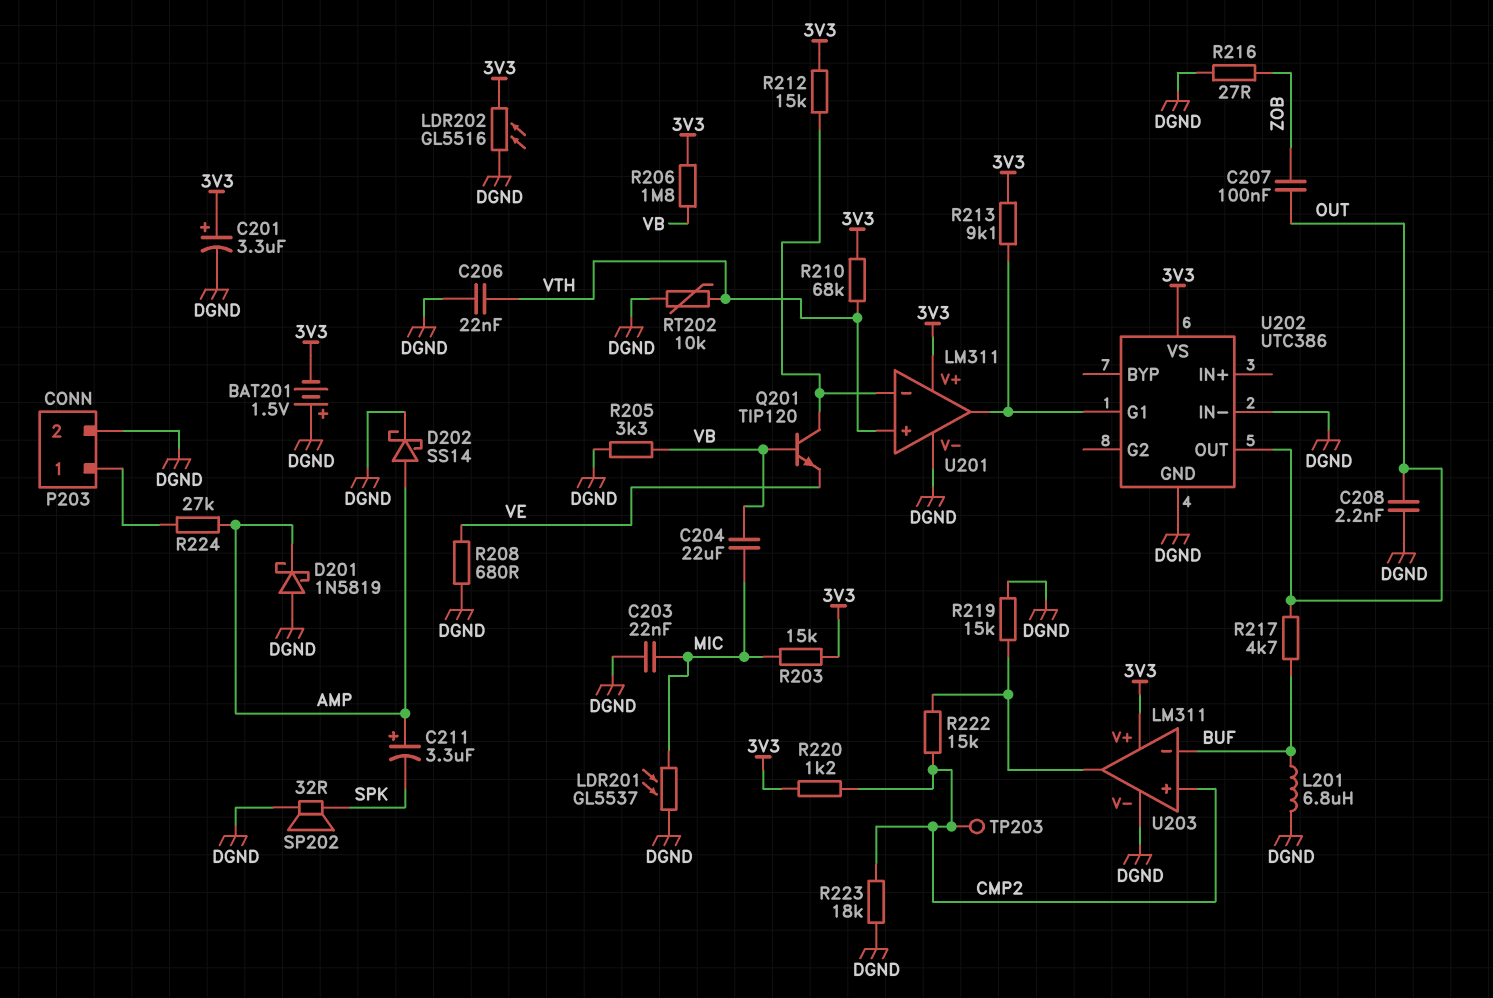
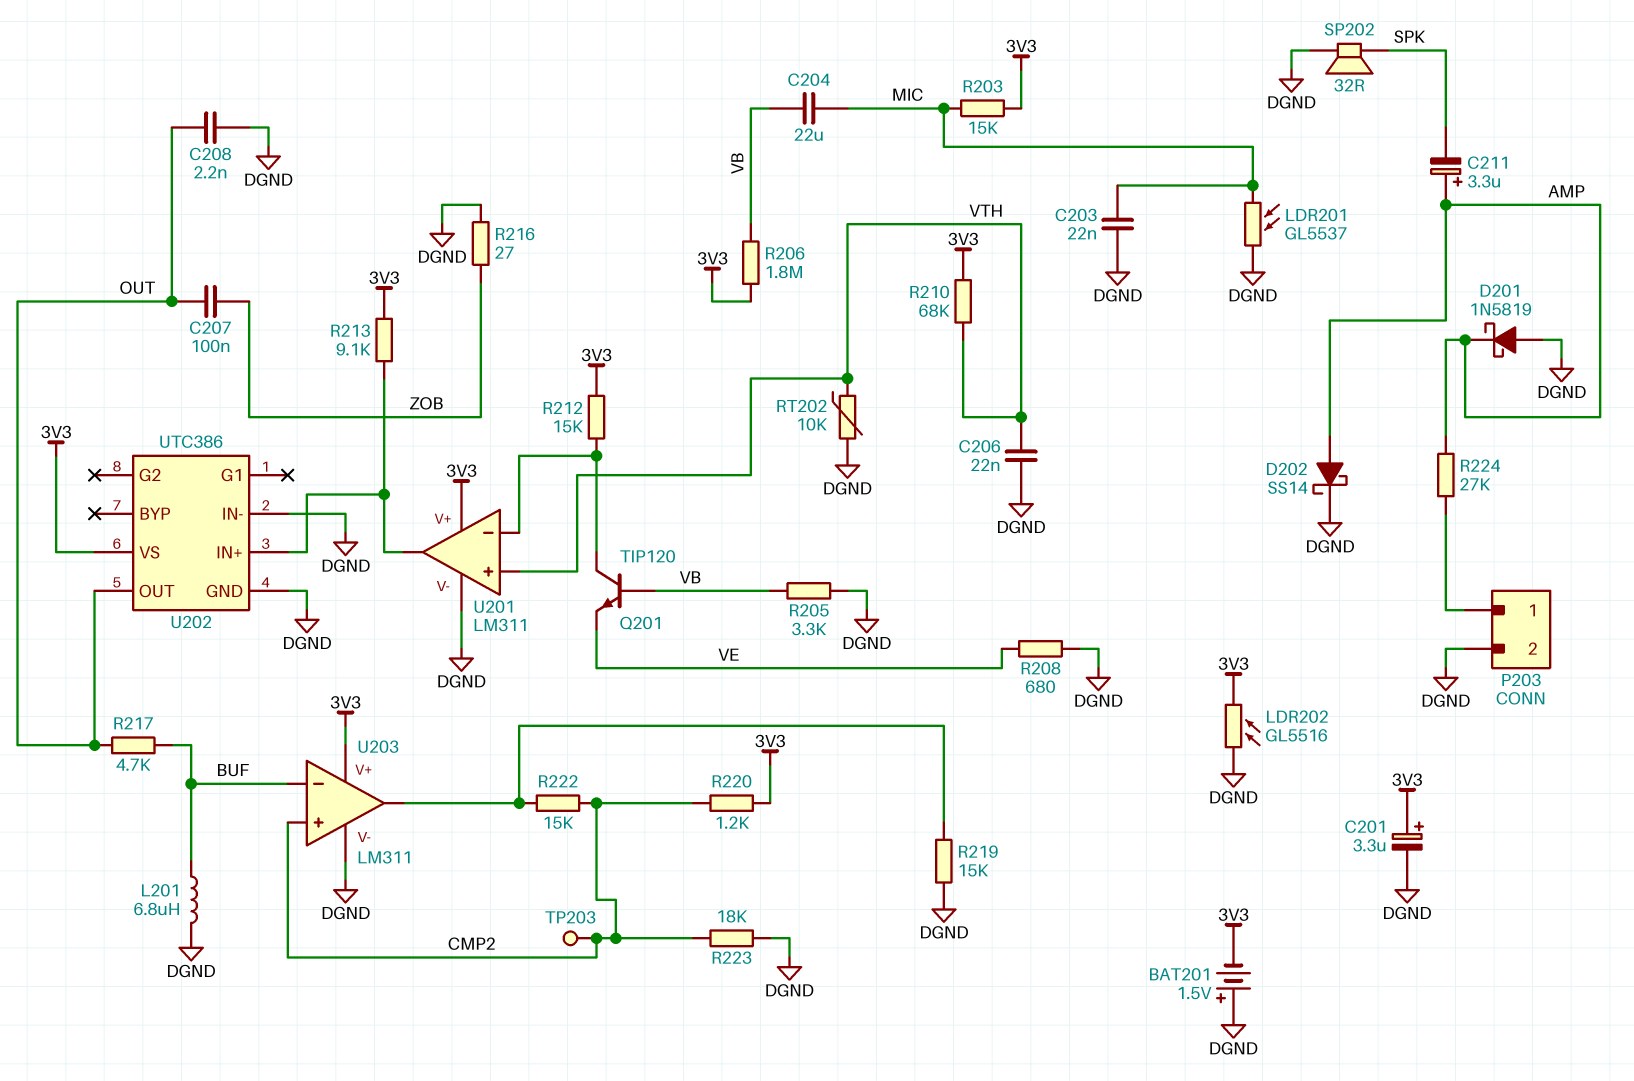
U202 pin G1: U201/out -> none
U202 pin IN+: none -> U201/out

